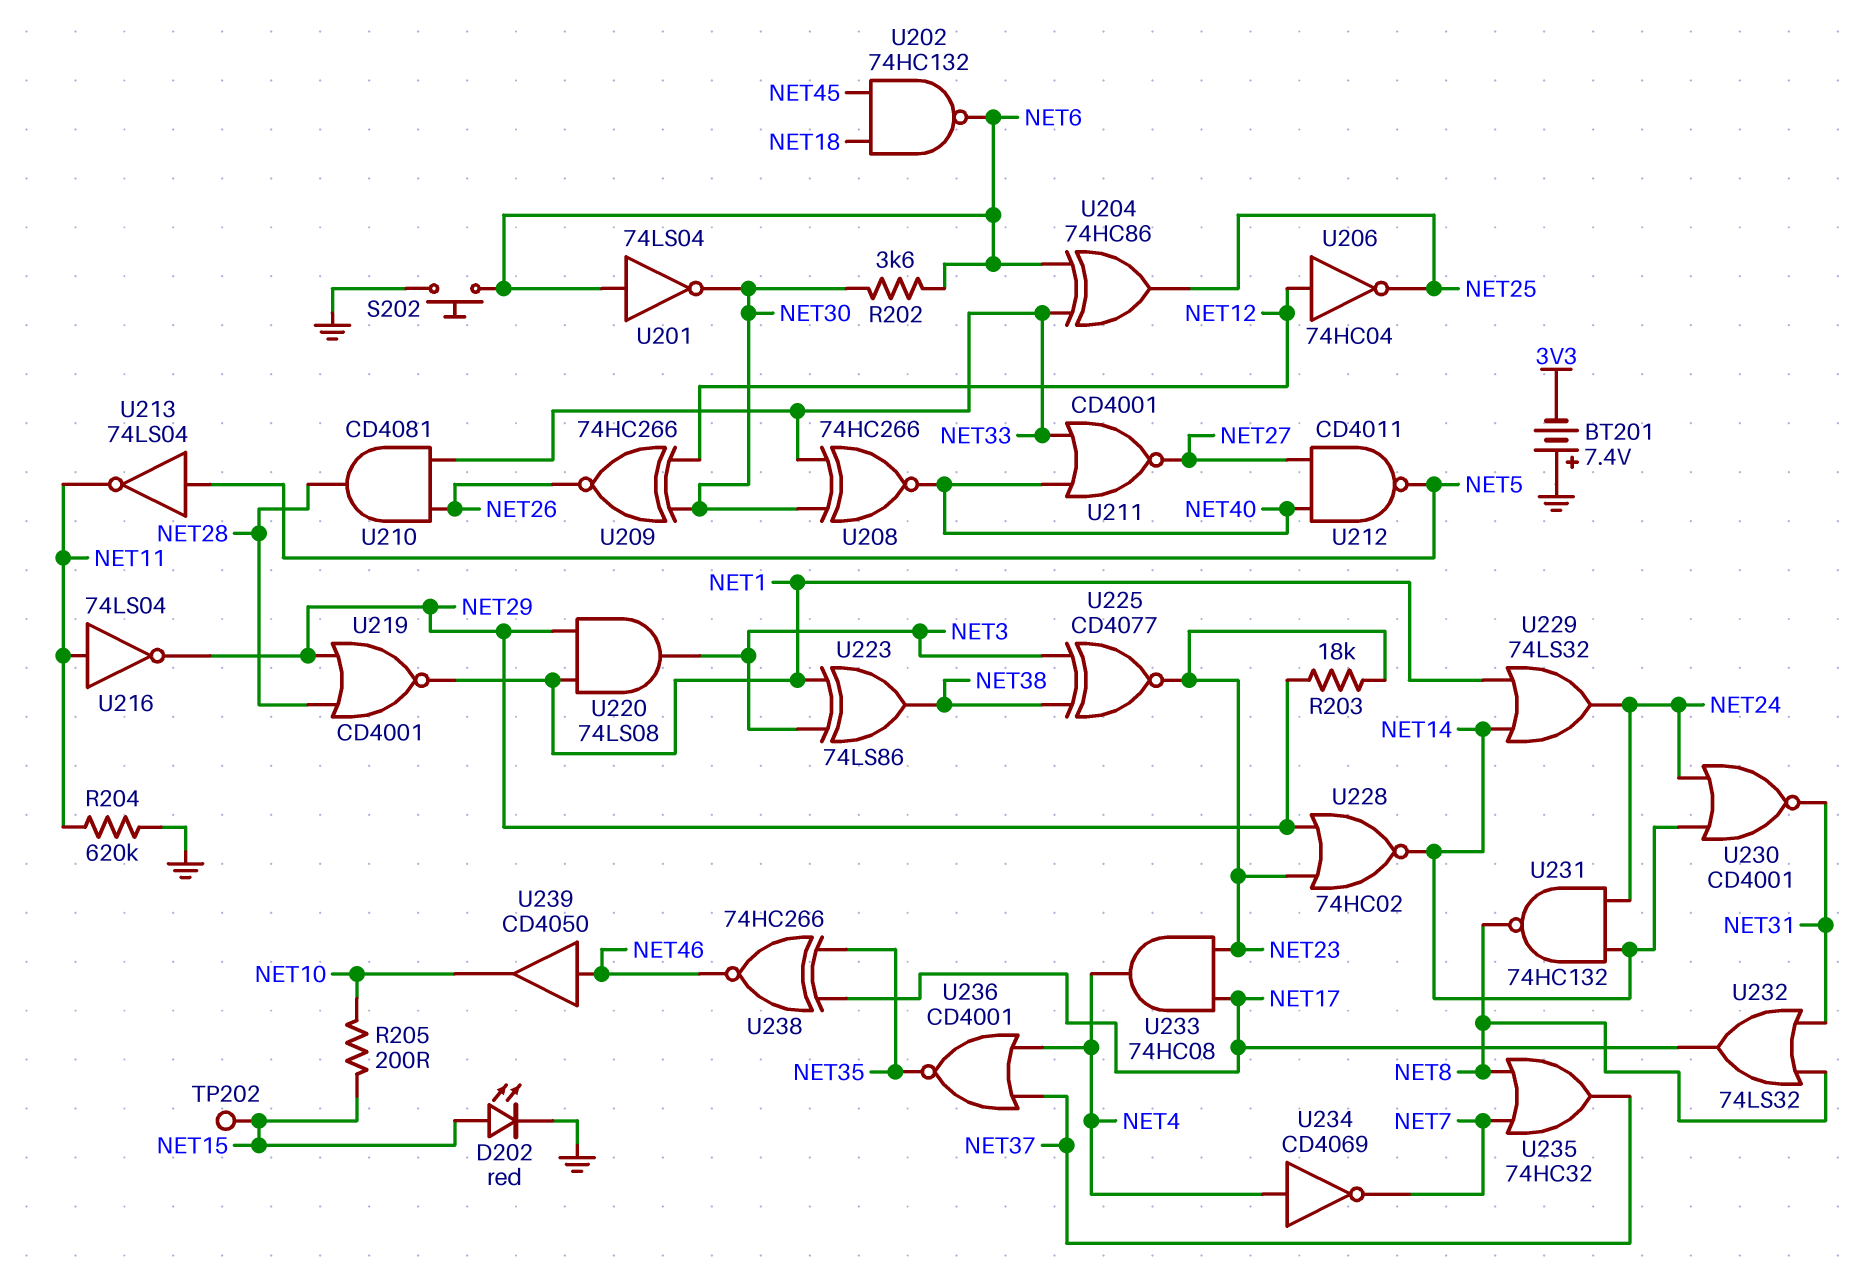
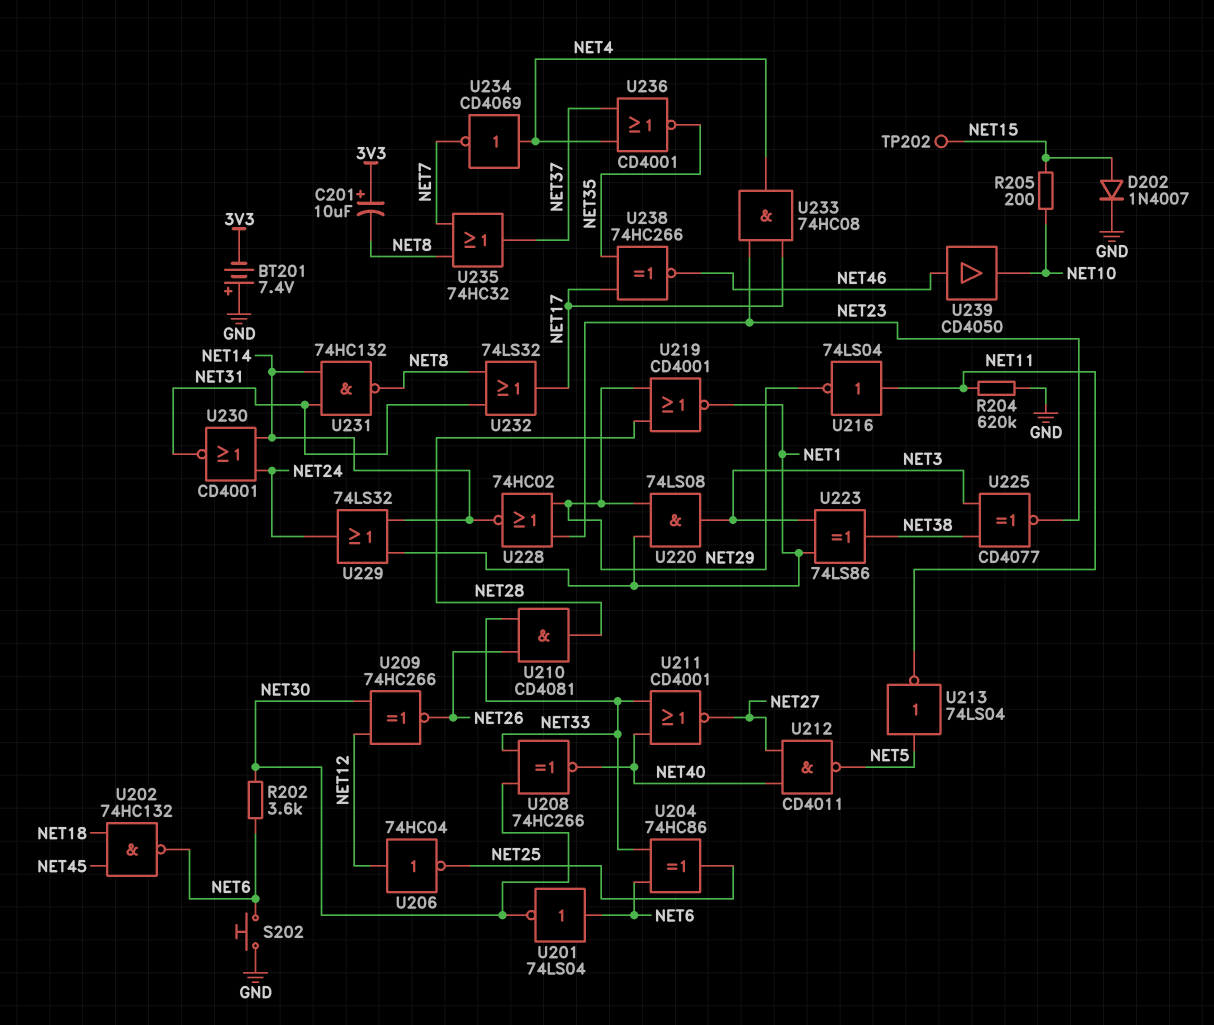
C201: none -> 10uF (plus 3V3, minus NET8)
D202: LED red (A NET15, K GND) -> diode 1N4007 (A NET15, K GND)
R203: 18k (NET23, NET29) -> none
U231: NAND 74HC132 (in NET14, in NET24, out NET8) -> NAND 74HC132 (in NET14, in NET31, out NET8)

